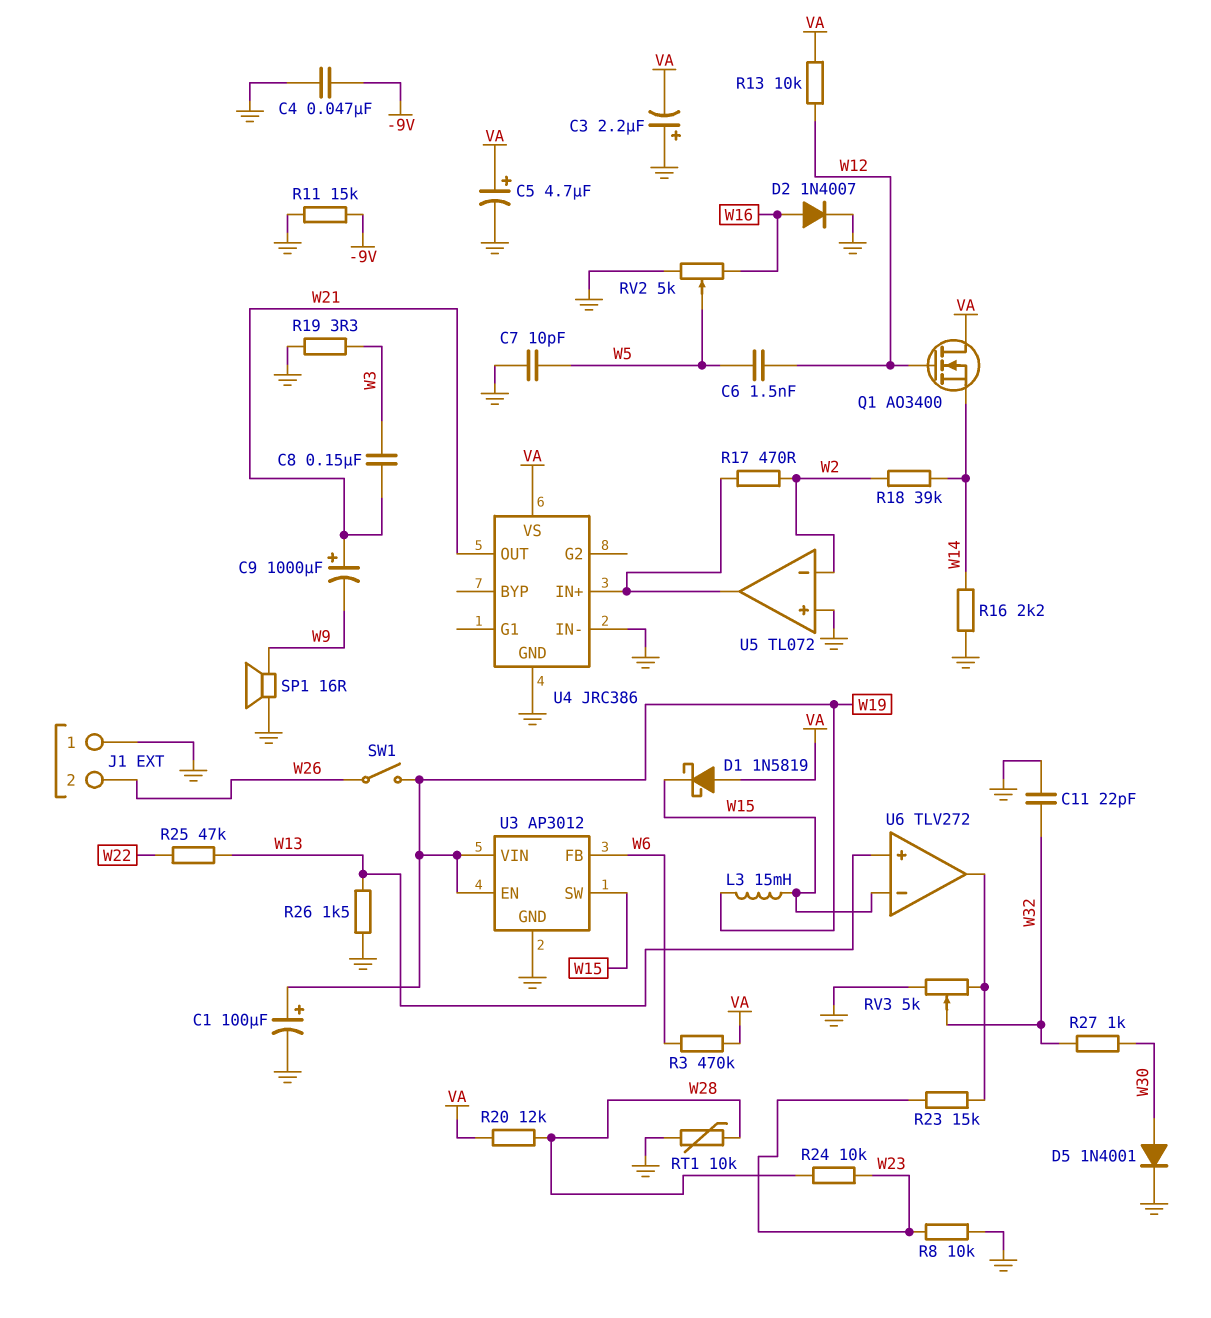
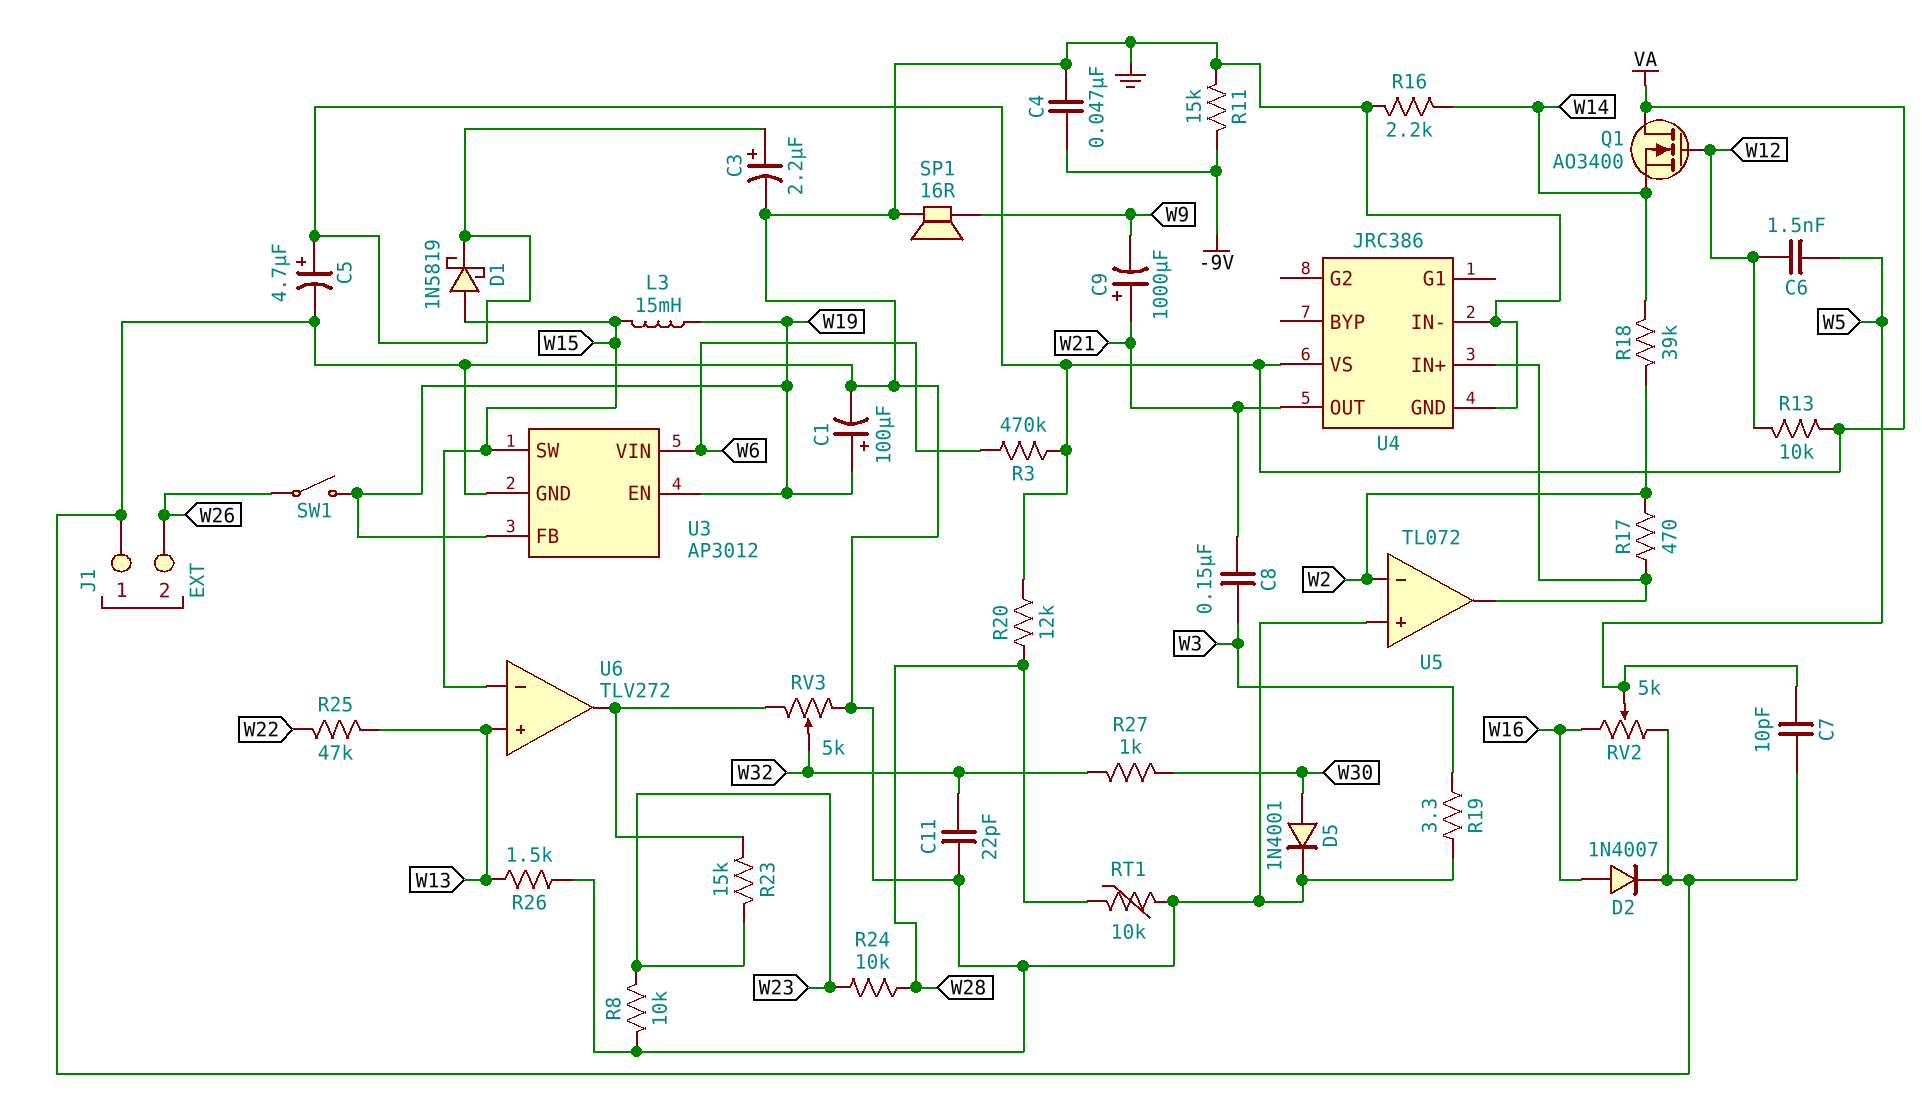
C3: 2.2uF (plus GND, minus VA) -> 2.2uF (plus VA, minus GND)
D1: schottky 1N5819 (A VA, K W15) -> schottky 1N5819 (A W15, K VA)
U3 pin FB: W6 -> W19
U3 pin VIN: W19 -> W6

